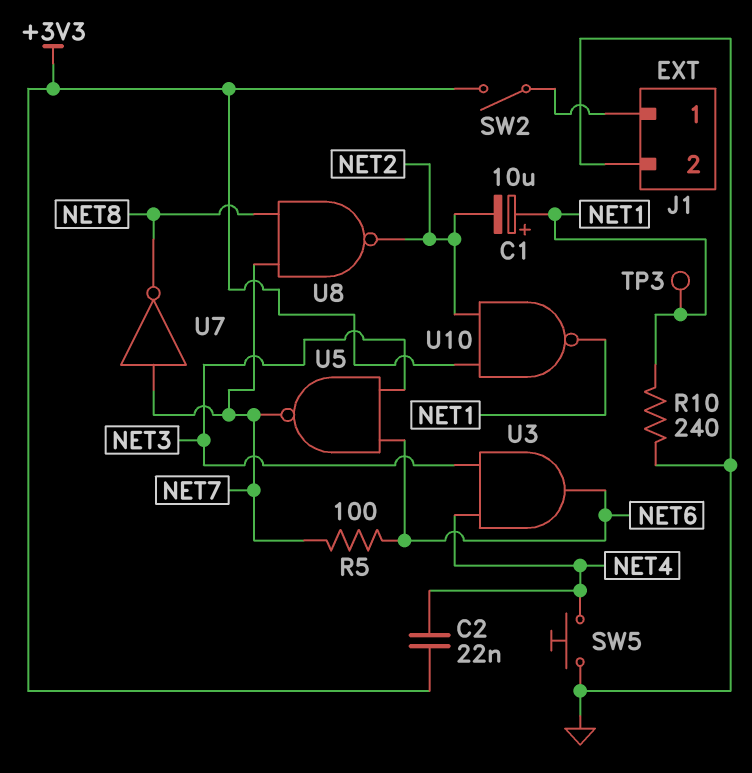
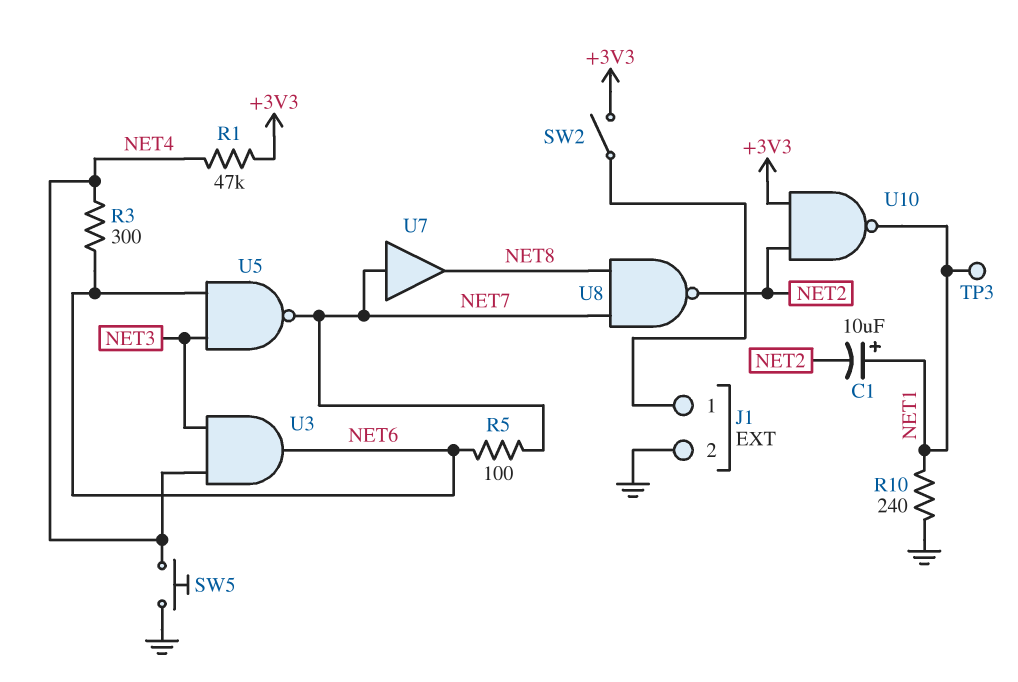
C2: 22nF (+3V3, NET4) -> none
R1: none -> 47k (+3V3, NET4)
R3: none -> 300 (NET4, NET6)
U7: NOT (in NET7, out NET8) -> buffer (in NET7, out NET8)

